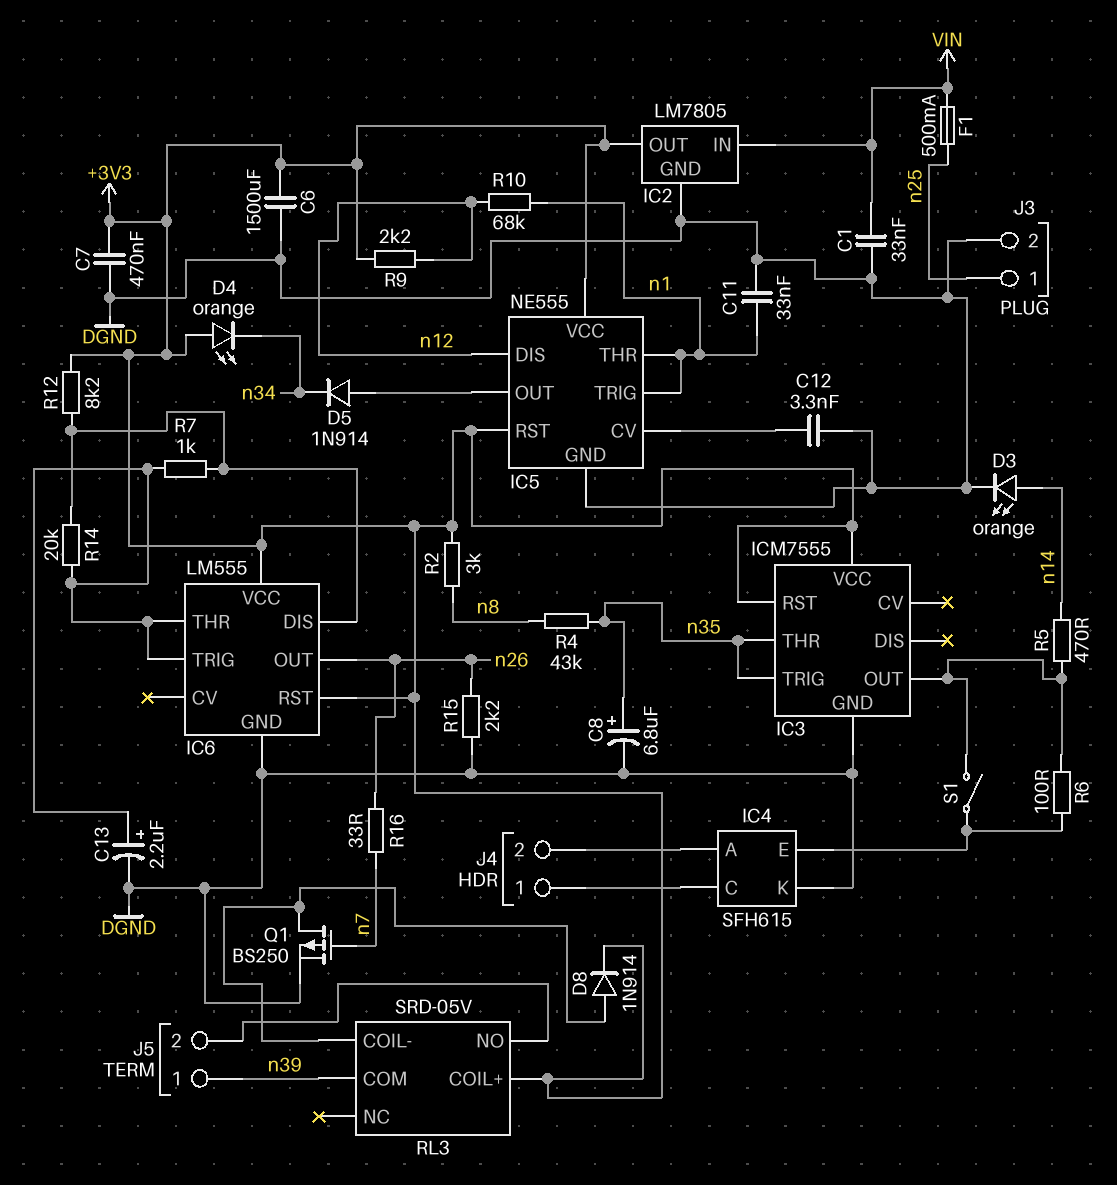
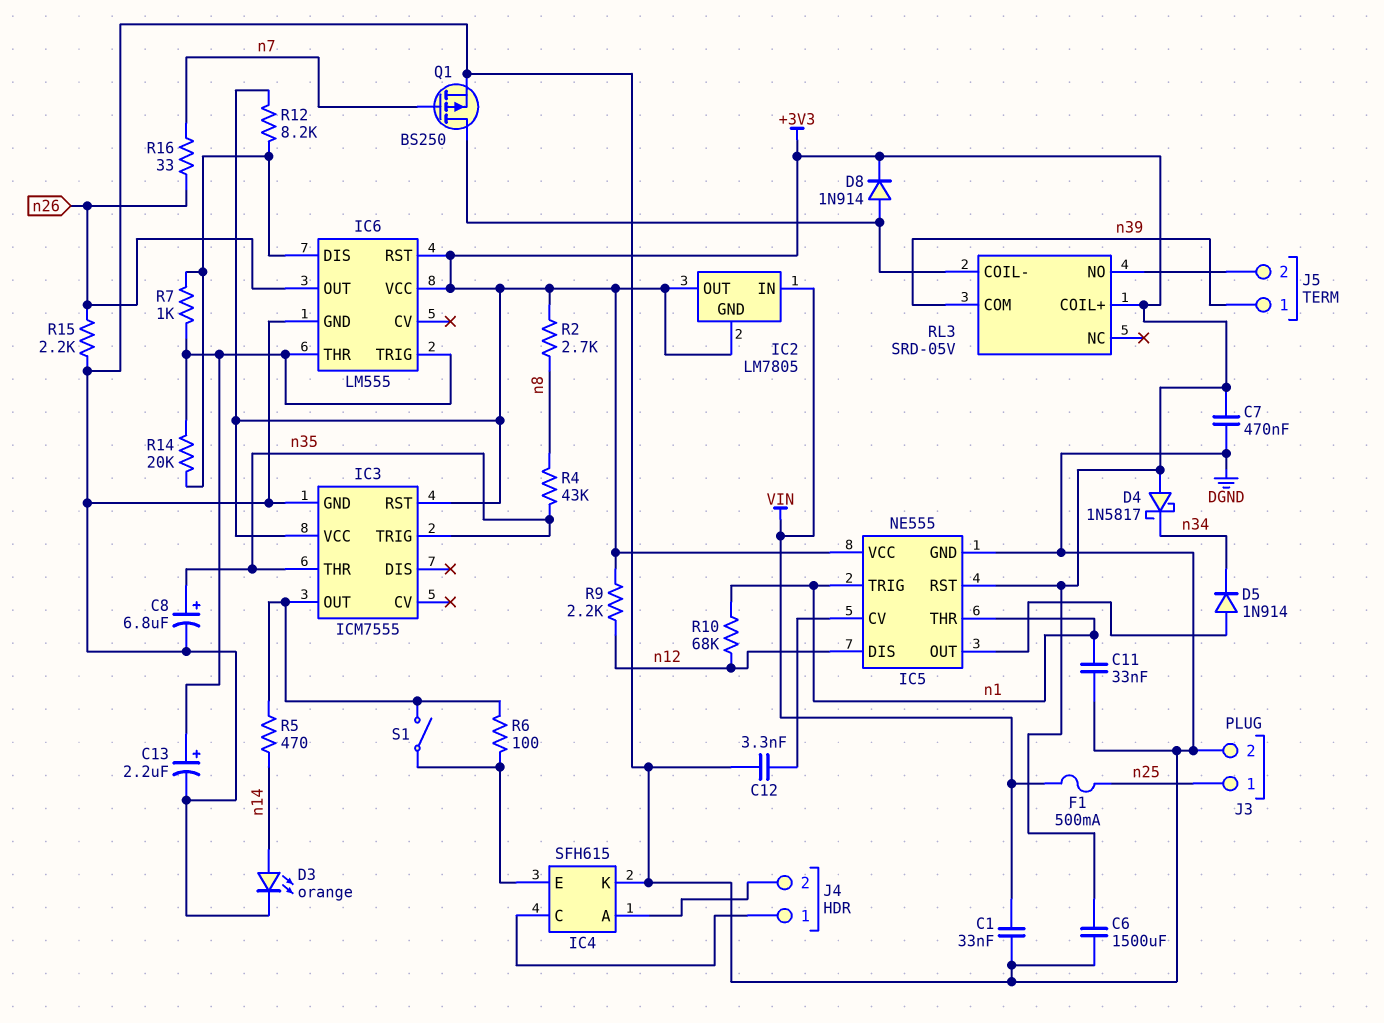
D4: LED orange (A +3V3, K n34) -> schottky 1N5817 (A +3V3, K n34)
IC2 pin GND: DGND -> +3V3
R2: 3k (+3V3, n8) -> 2.7k (+3V3, n8)

